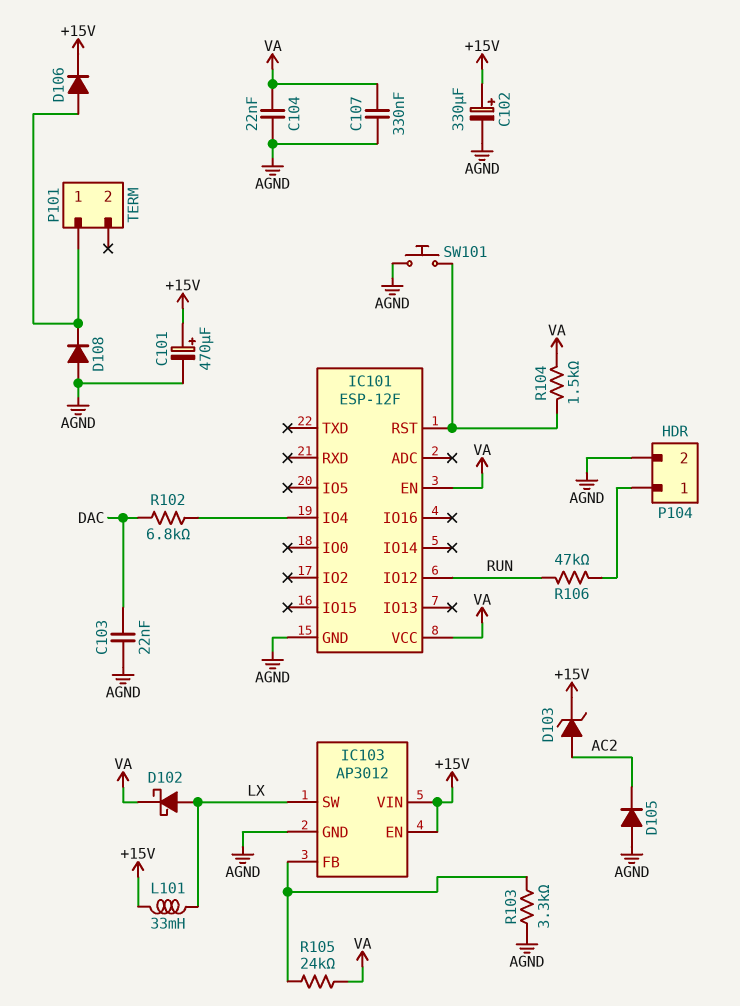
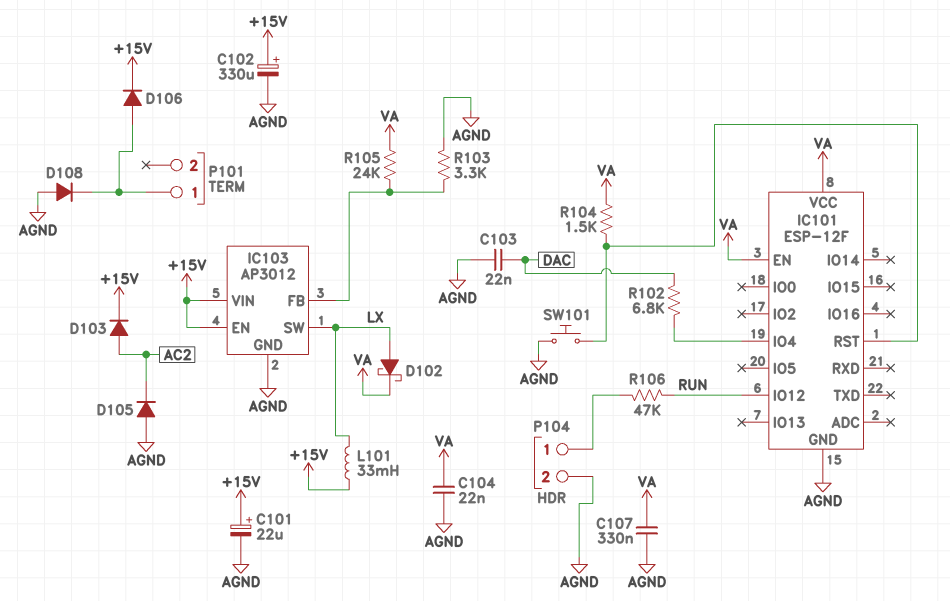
C101: 470uF (plus +15V, minus AGND) -> 22uF (plus +15V, minus AGND)
D103: zener (A AC2, K +15V) -> diode (A AC2, K +15V)

